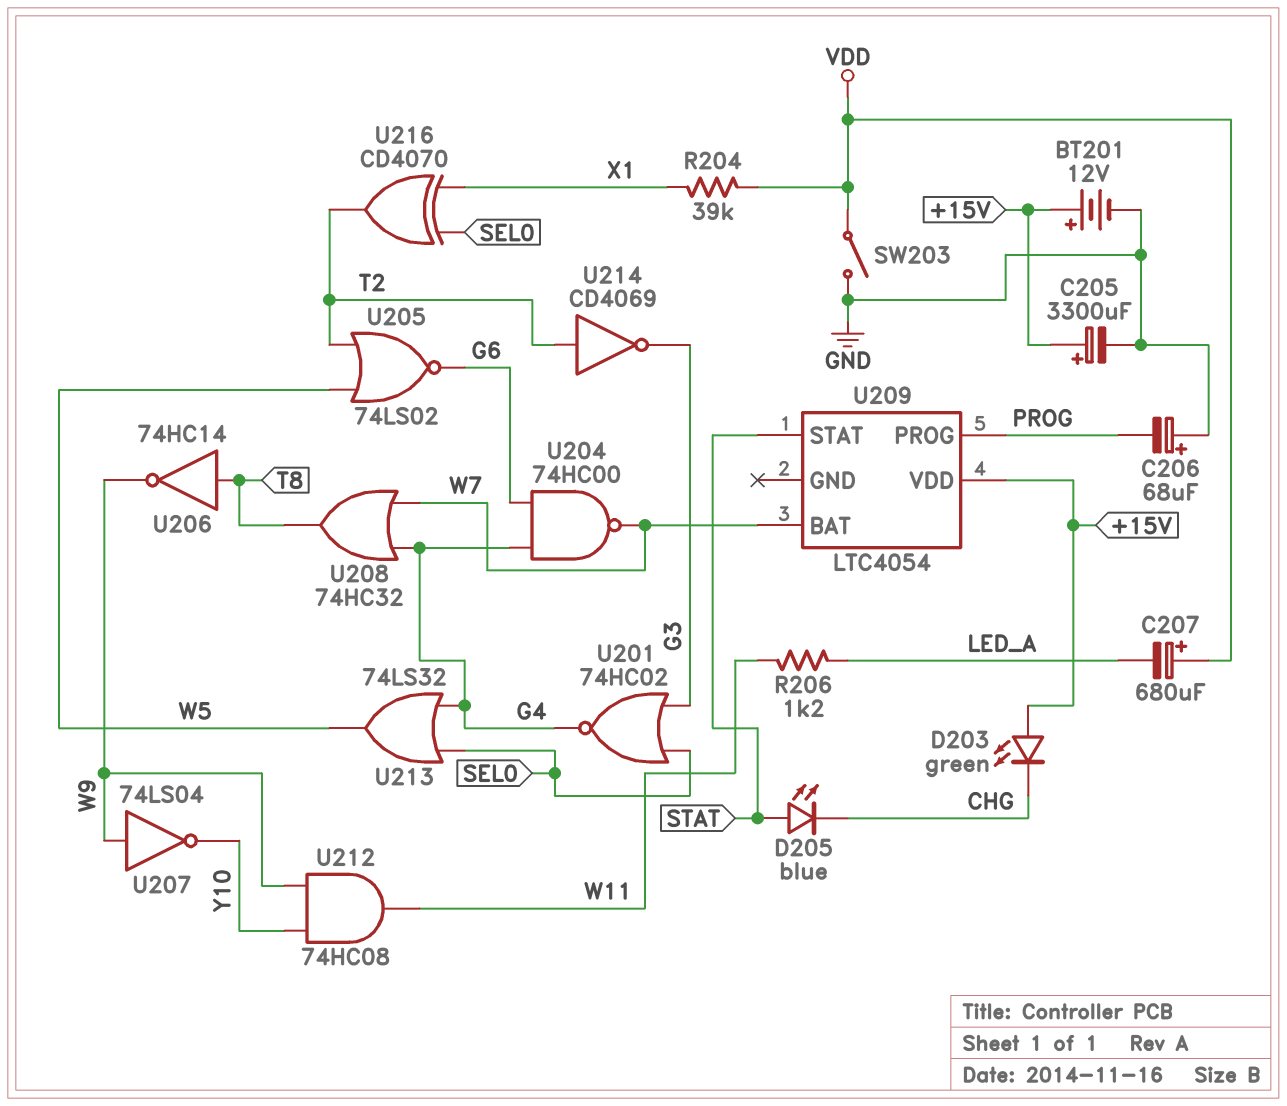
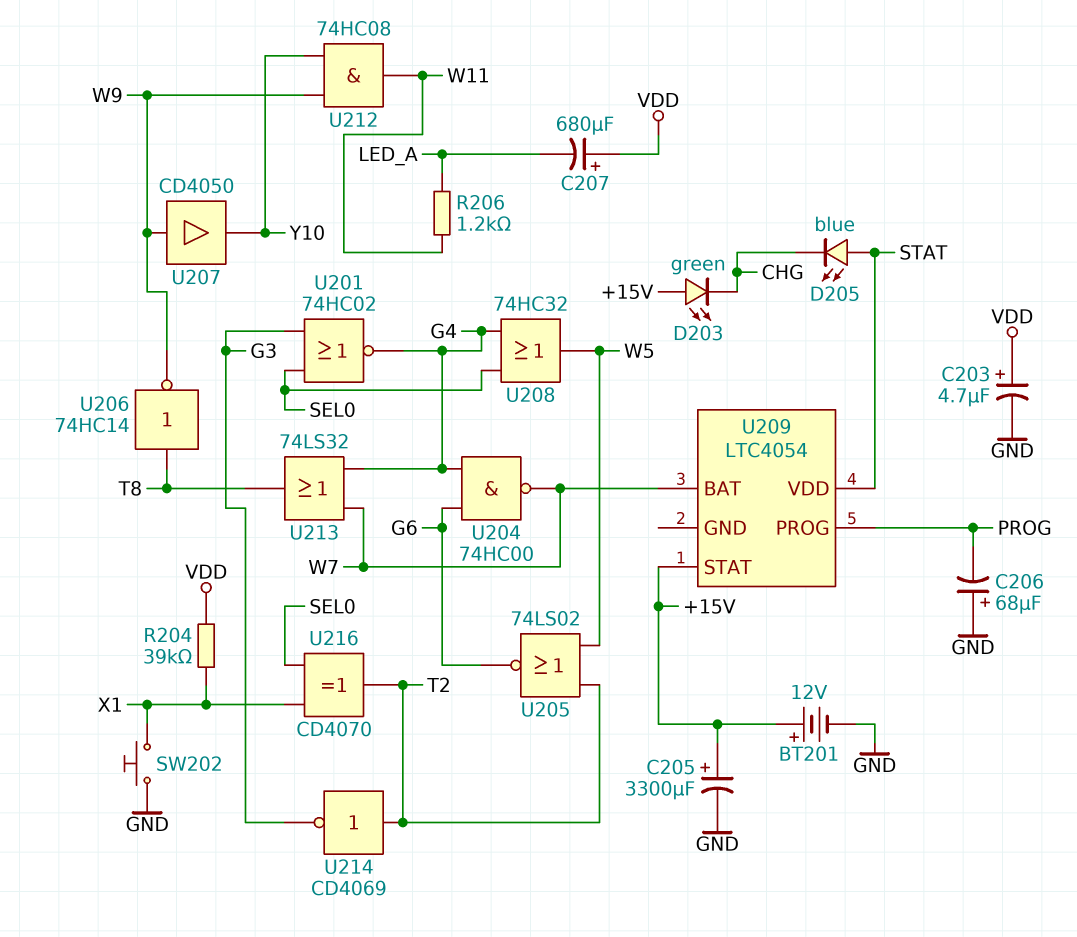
C203: none -> 4.7uF (plus VDD, minus GND)
SW202: none -> button (GND, X1)
SW203: switch (GND, VDD) -> none
U207: NOT 74LS04 (in W9, out Y10) -> buffer CD4050 (in W9, out Y10)
U208: OR 74HC32 (in G4, in W7, out T8) -> OR 74HC32 (in G4, in SEL0, out W5)
U209 pin STAT: STAT -> +15V
U209 pin VDD: +15V -> STAT
U213: OR 74LS32 (in G4, in SEL0, out W5) -> OR 74LS32 (in G4, in W7, out T8)

